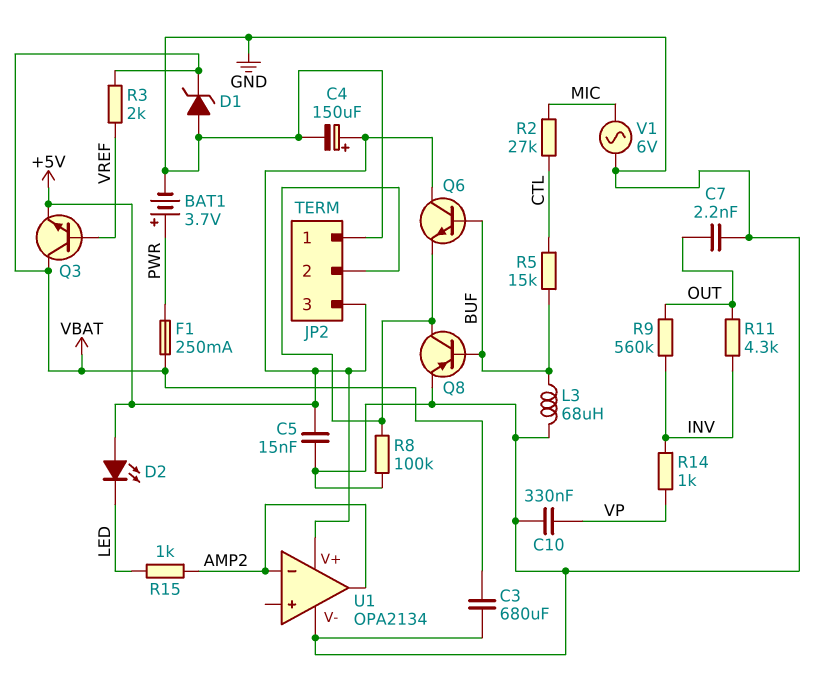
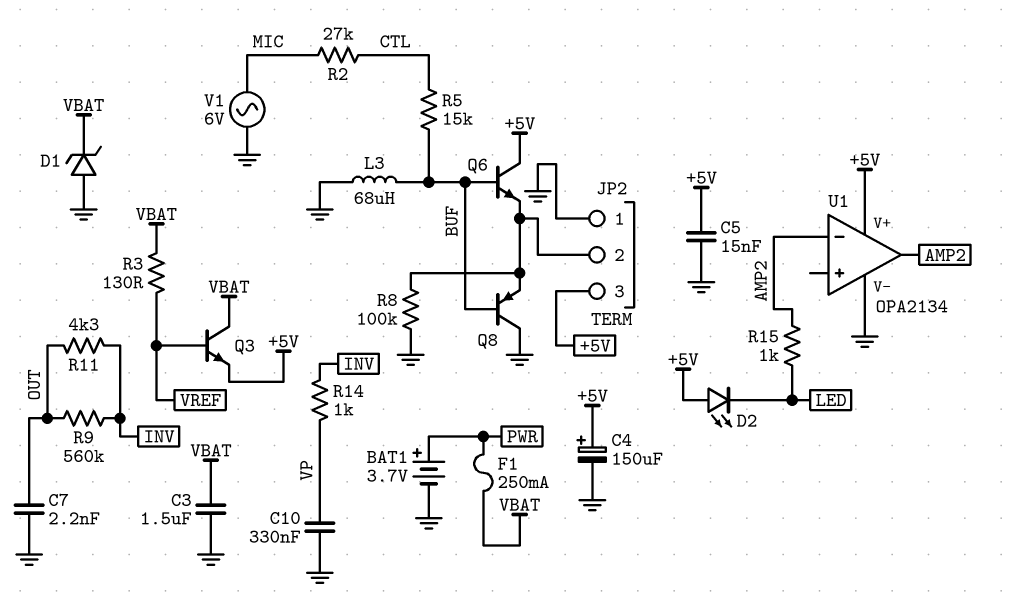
C3: 680uF (GND, VBAT) -> 1.5uF (GND, VBAT)
Q8: PNP (B BUF, C JP2/2, E GND) -> PNP (B BUF, C GND, E JP2/2)
R3: 2k (VBAT, VREF) -> 130 (VBAT, VREF)

